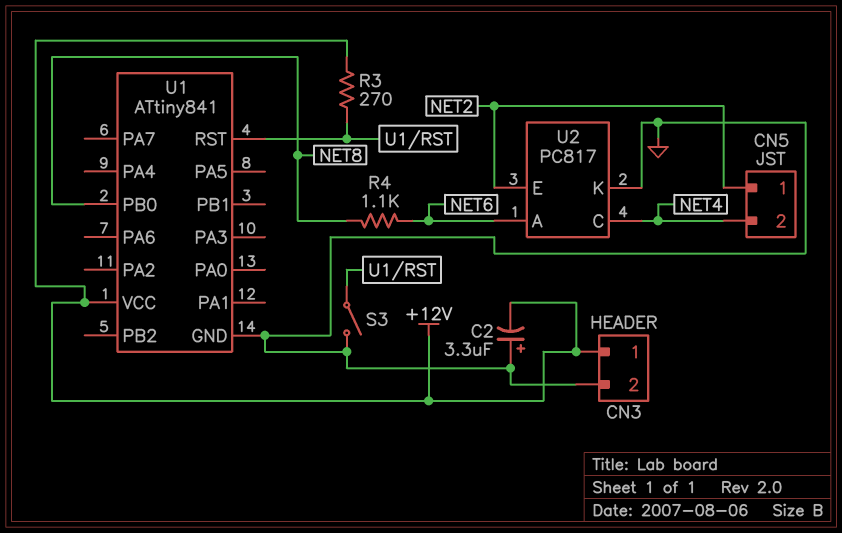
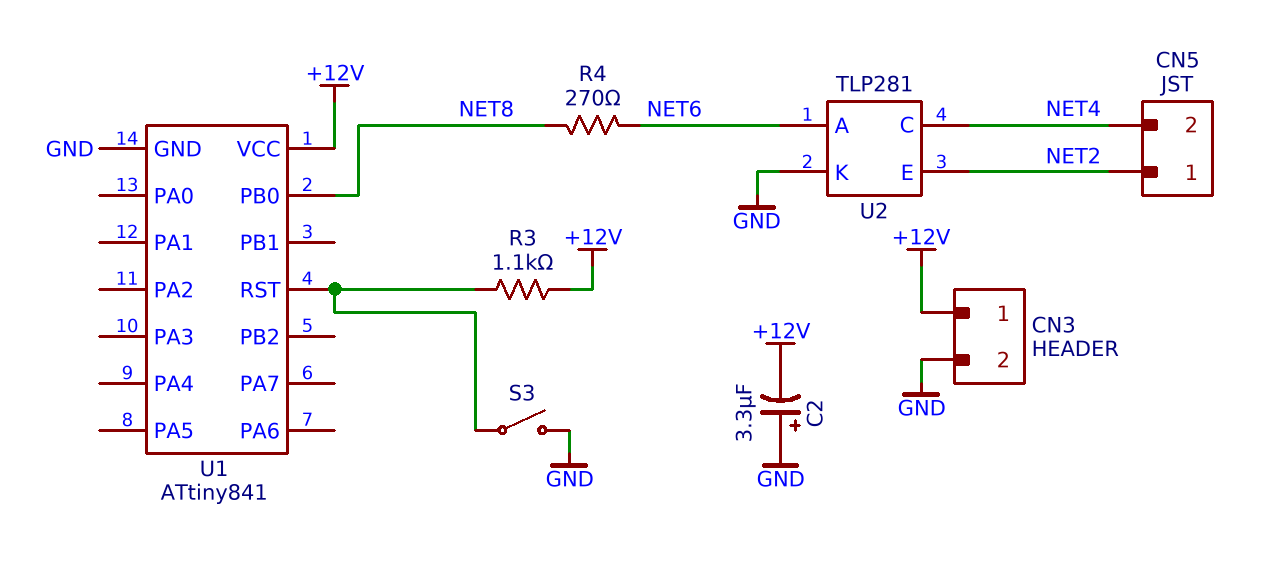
R3: 270 (+12V, U1/RST) -> 1.1k (+12V, U1/RST)
R4: 1.1k (NET6, NET8) -> 270 (NET6, NET8)
U2: PC817 -> TLP281

